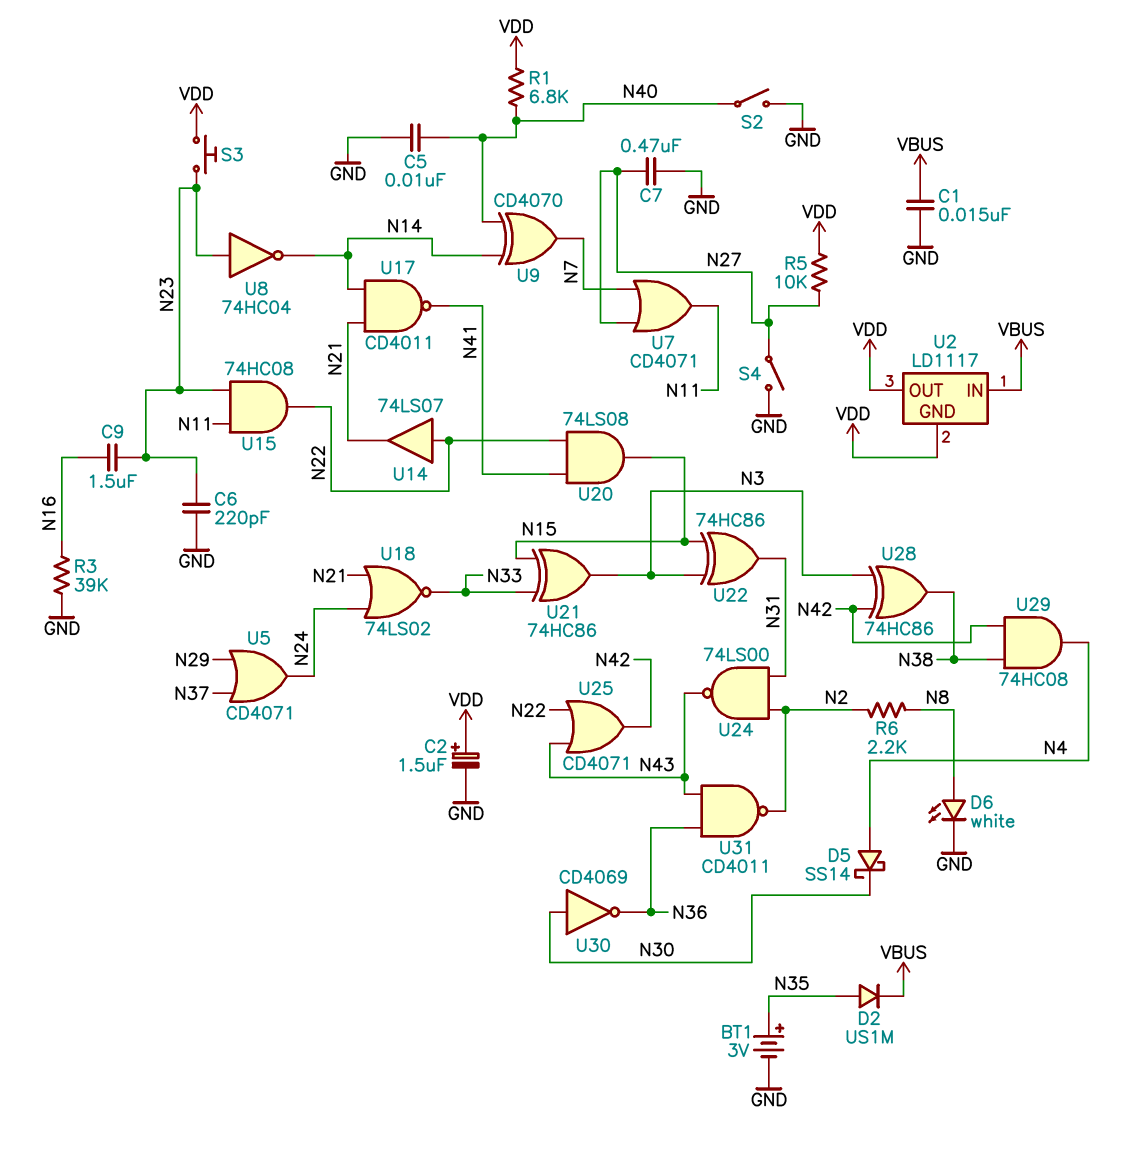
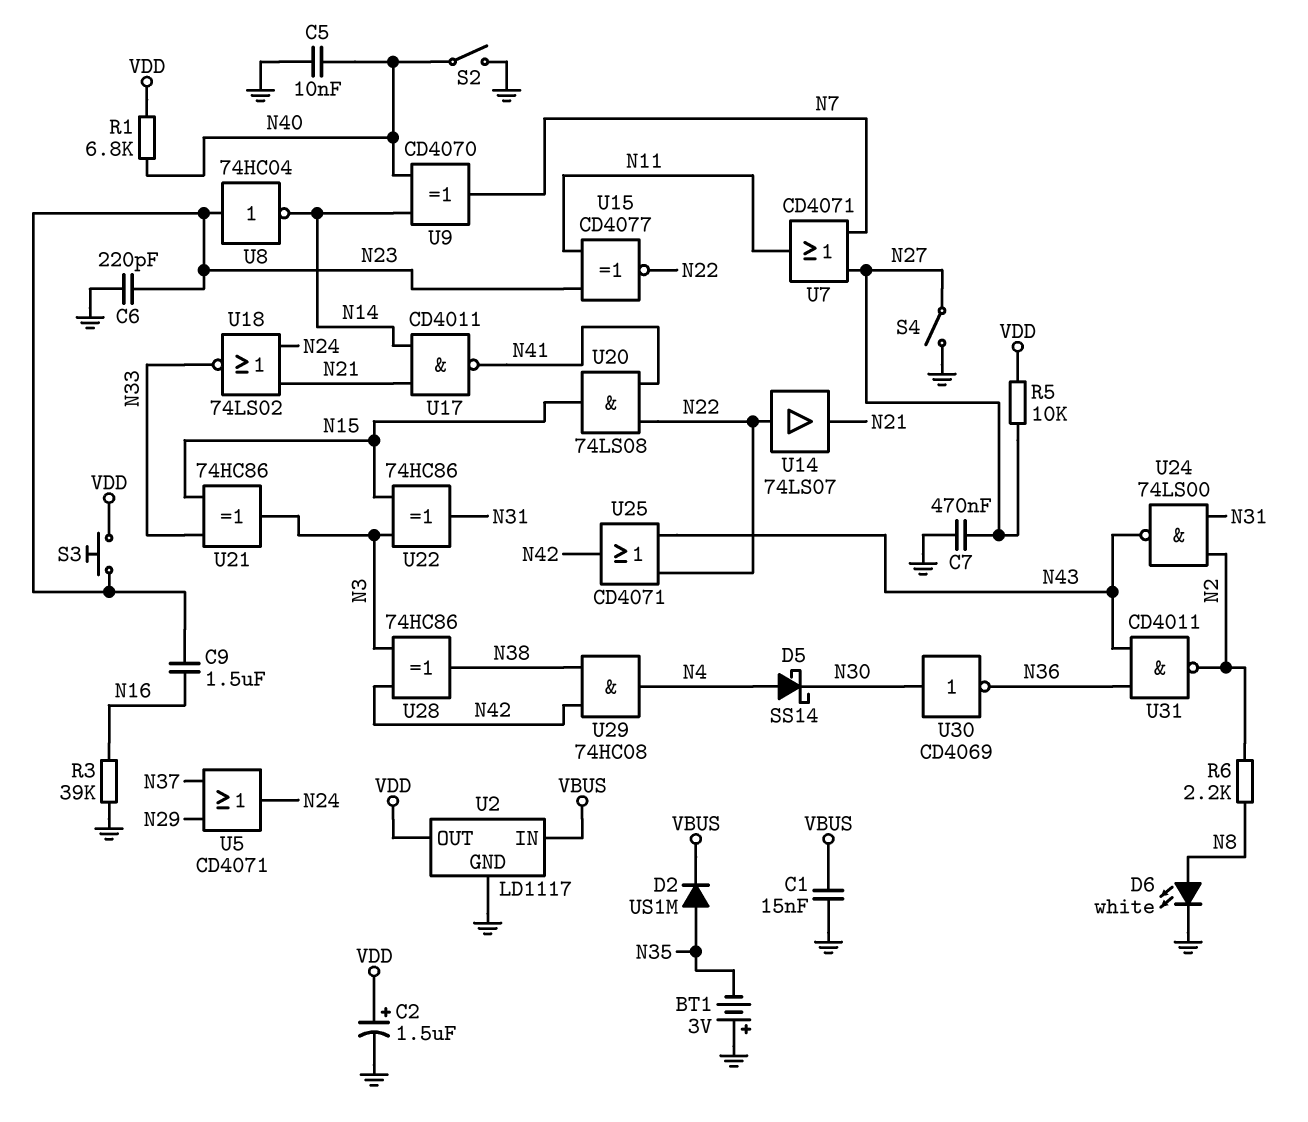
BT1: 3V (plus N35, minus GND) -> 3V (plus GND, minus N35)
U2 pin GND: VDD -> GND
U15: AND 74HC08 (in N11, in N23, out N22) -> XNOR CD4077 (in N11, in N23, out N22)

